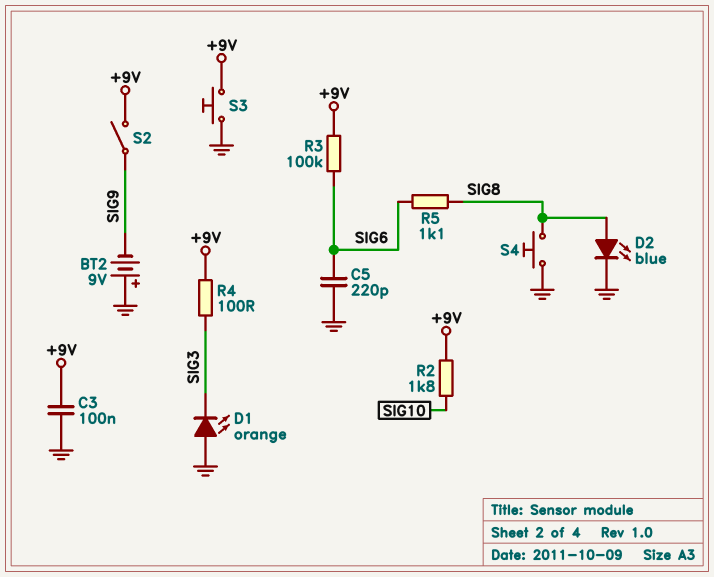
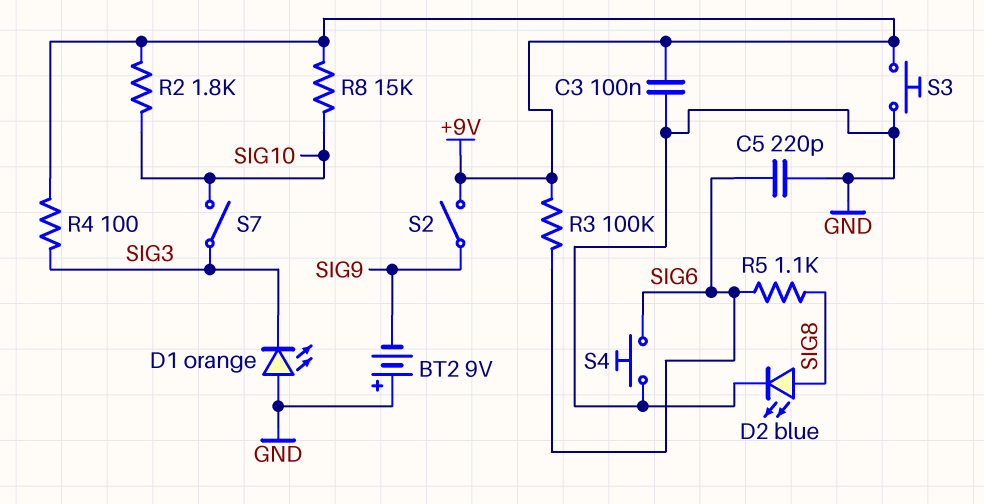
R8: none -> 15k (+9V, SIG10)
S4: button (GND, SIG8) -> button (GND, SIG6)
S7: none -> switch (SIG3, SIG10)

